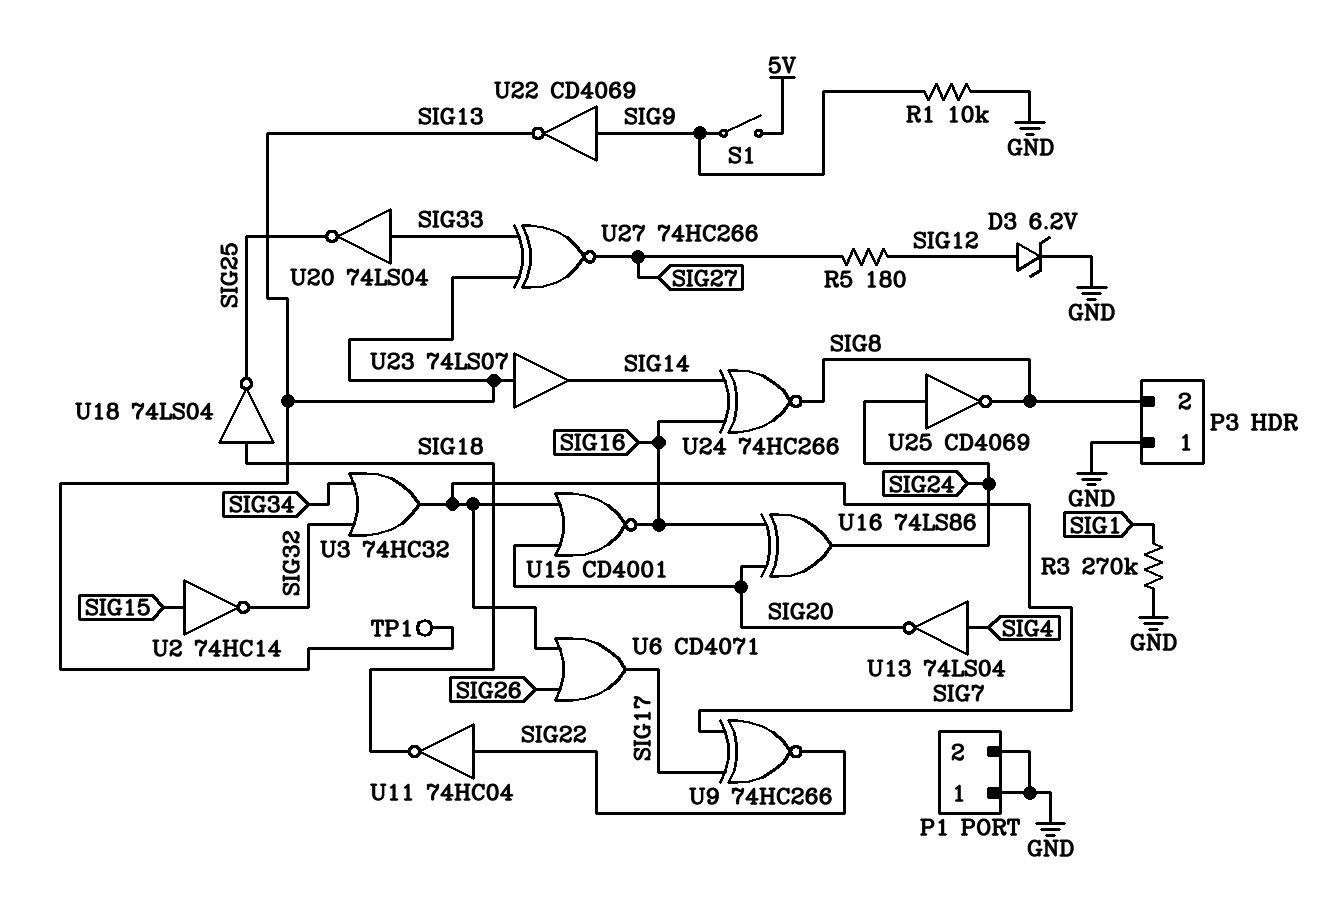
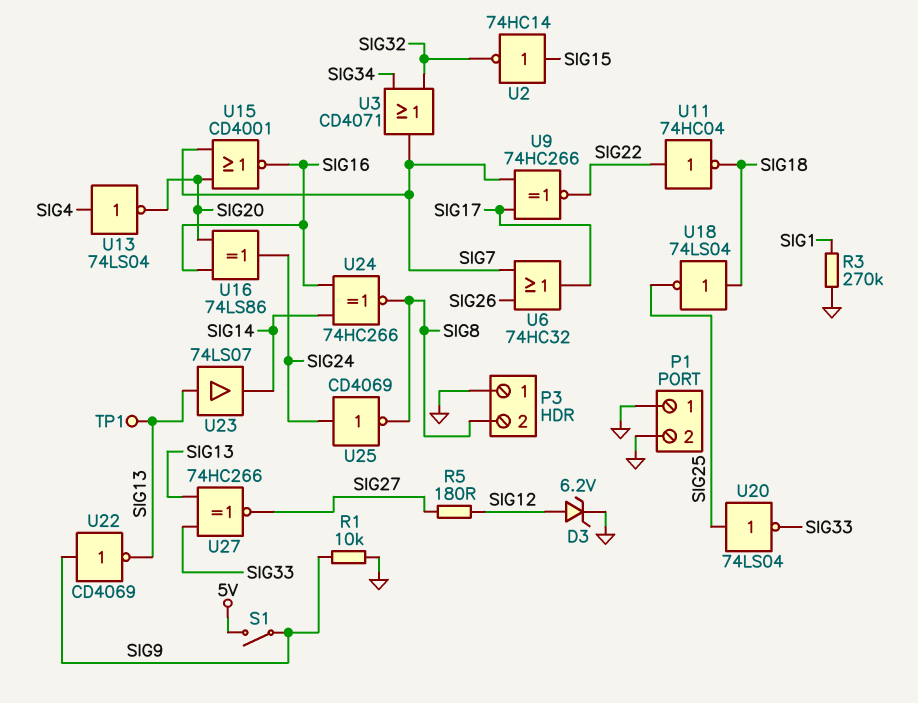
U3: OR 74HC32 (in SIG32, in SIG34, out SIG7) -> OR CD4071 (in SIG32, in SIG34, out SIG7)
U6: OR CD4071 (in SIG7, in SIG26, out SIG17) -> OR 74HC32 (in SIG7, in SIG26, out SIG17)
U20: NOT 74LS04 (in SIG33, out SIG25) -> NOT 74LS04 (in SIG25, out SIG33)

